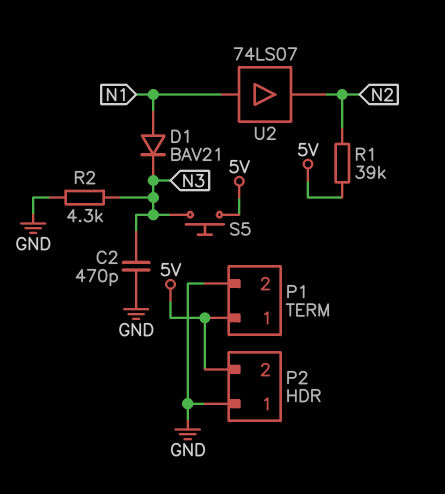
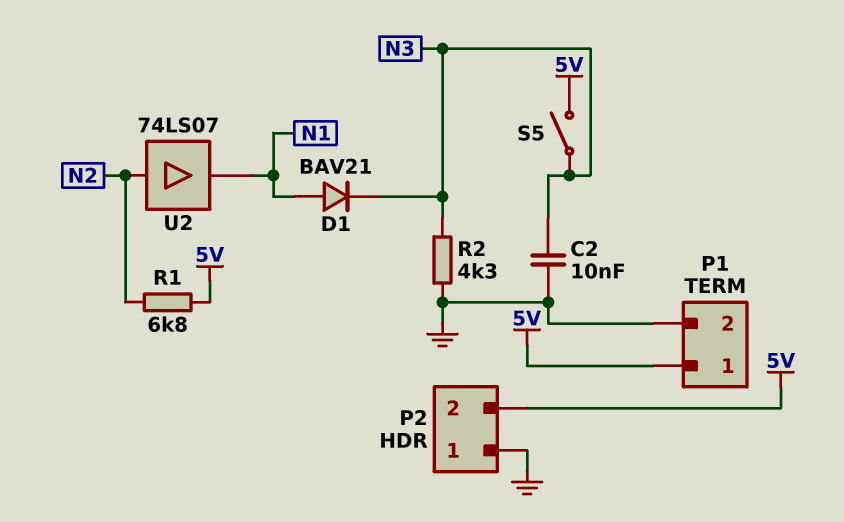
C2: 470pF (GND, N3) -> 10nF (GND, N3)
R1: 39k (5V, N2) -> 6.8k (5V, N2)
S5: button (5V, N3) -> switch (5V, N3)
U2: buffer 74LS07 (in N1, out N2) -> buffer 74LS07 (in N2, out N1)

